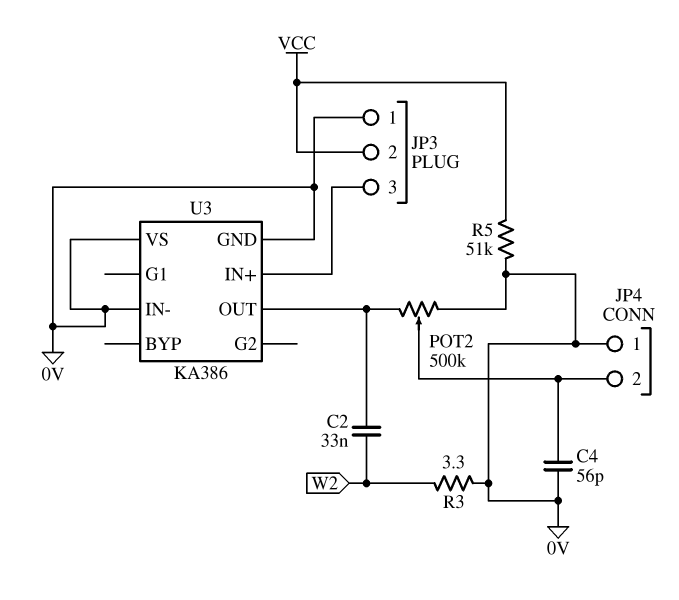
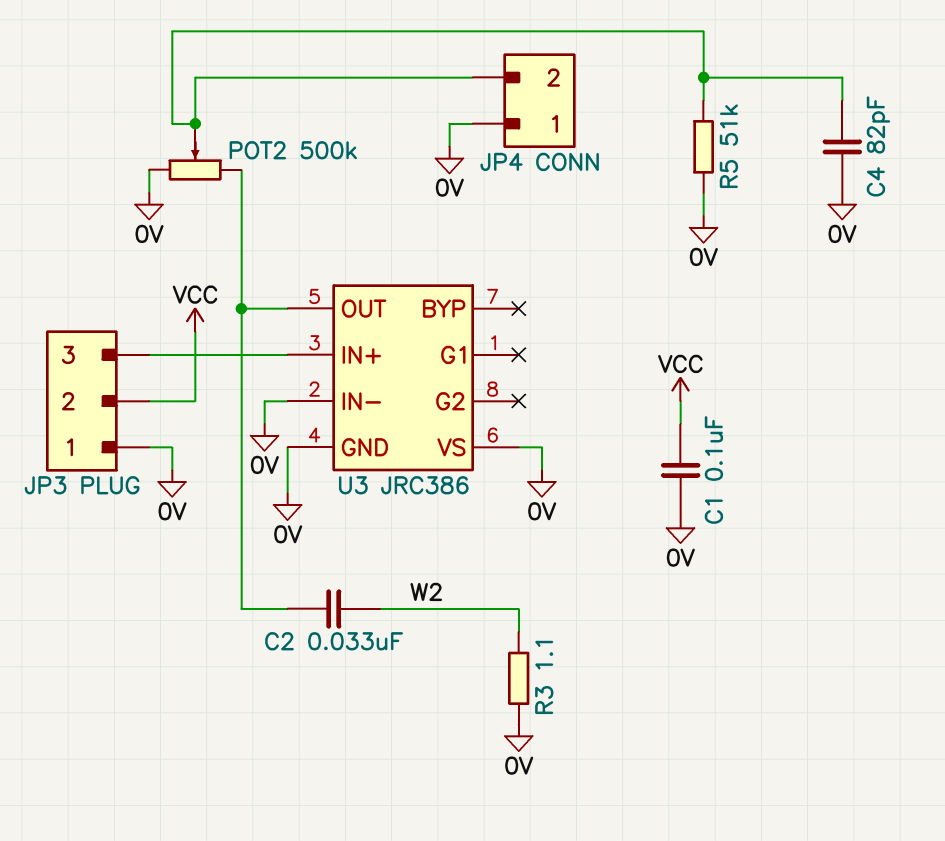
C1: none -> 100nF (0V, VCC)
C4: 56pF (0V, JP4/2) -> 82pF (0V, JP4/2)
R3: 3.3 (0V, W2) -> 1.1 (0V, W2)
R5: 51k (0V, VCC) -> 51k (0V, JP4/2)
U3: KA386 -> JRC386

